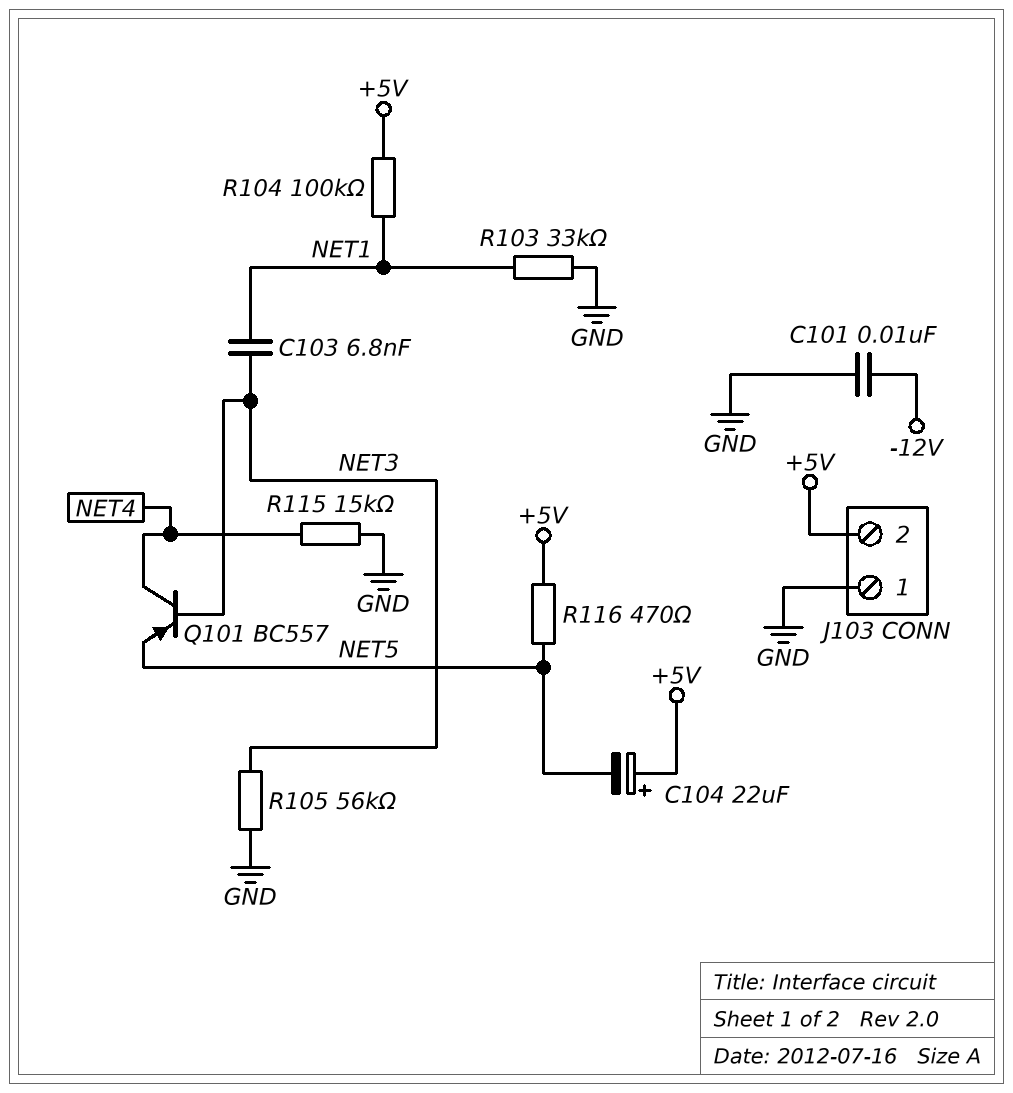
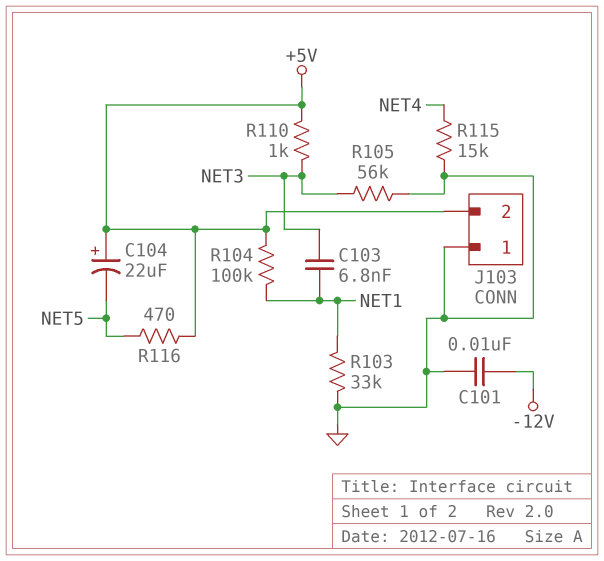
Q101: PNP BC557 (B NET3, C NET4, E NET5) -> none
R110: none -> 1k (+5V, NET3)

